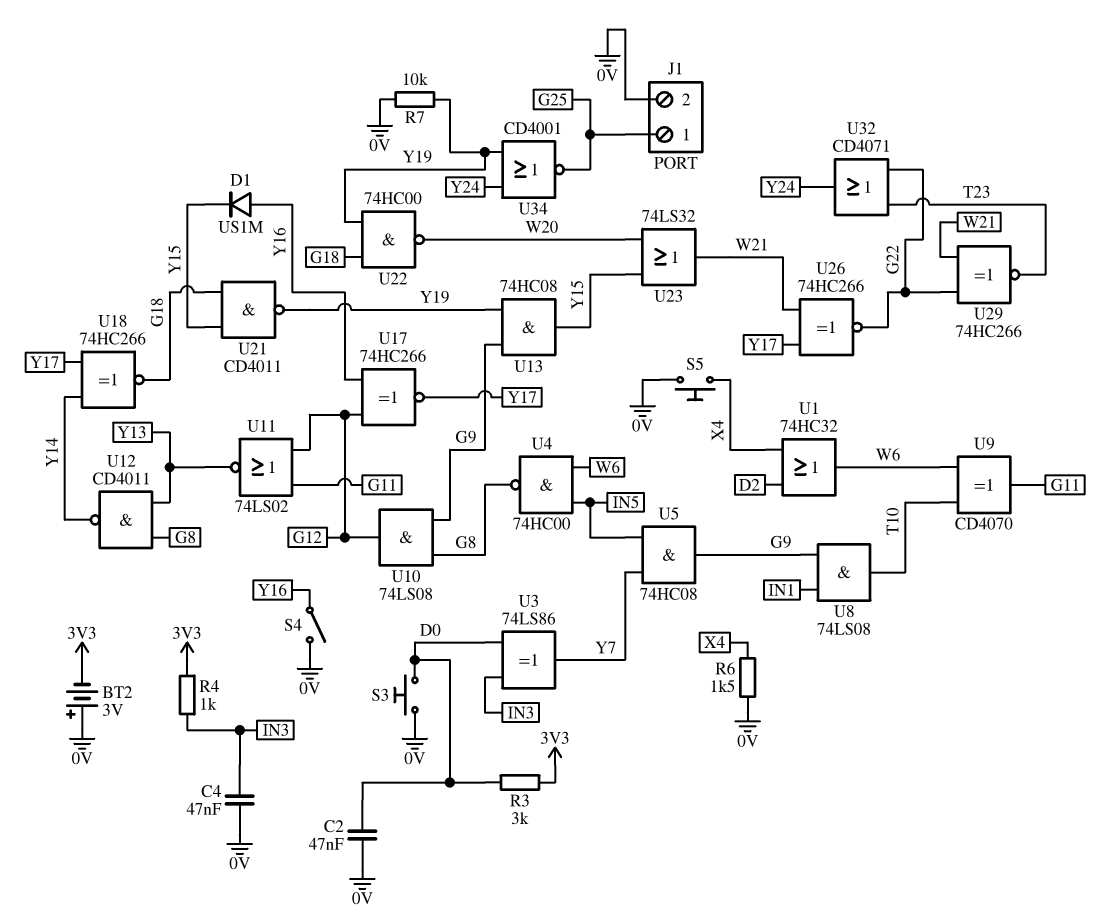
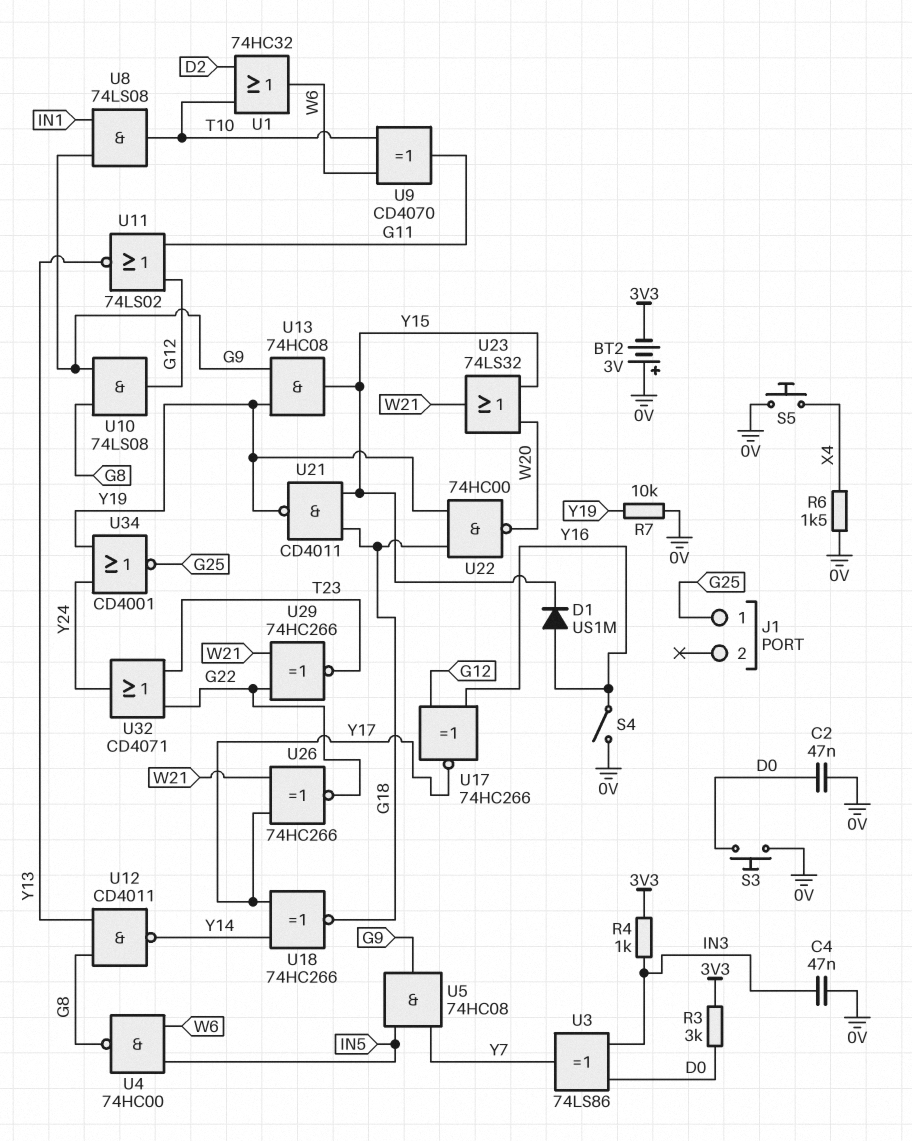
J1 pin 2: 0V -> none
U1: OR 74HC32 (in D2, in X4, out W6) -> OR 74HC32 (in D2, in T10, out W6)

